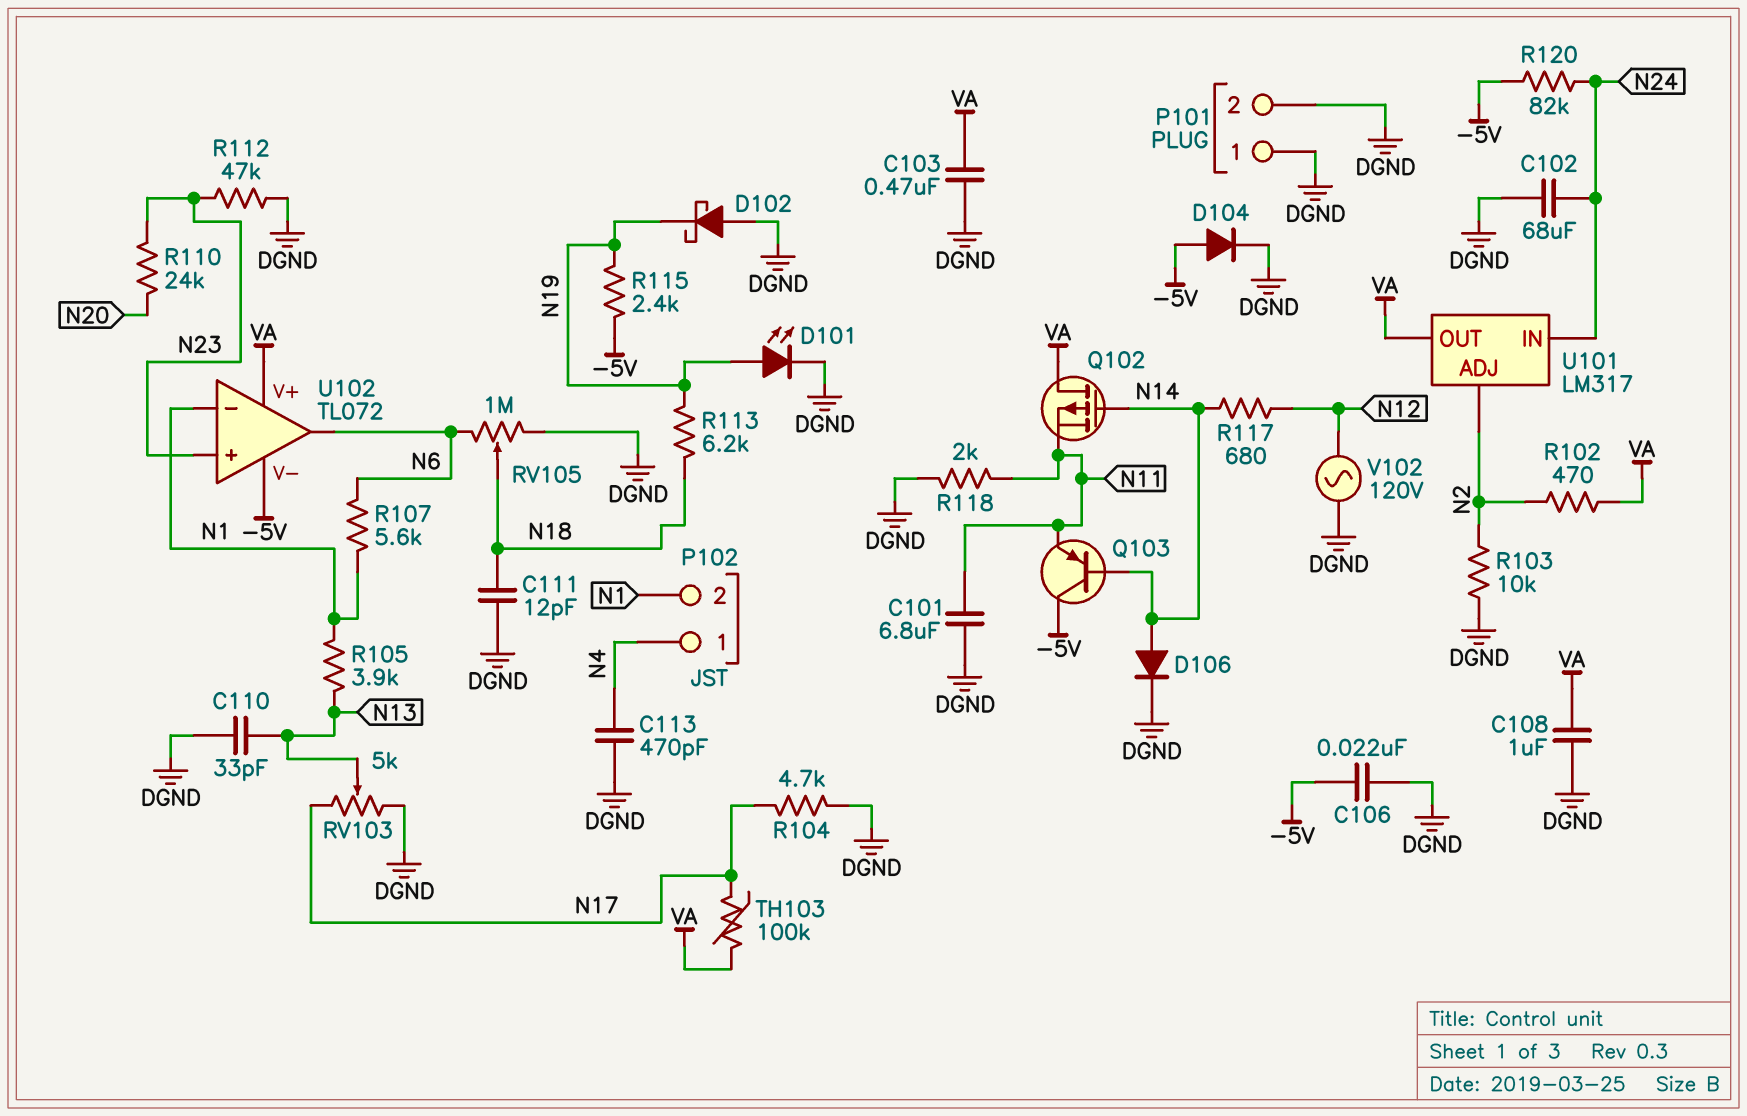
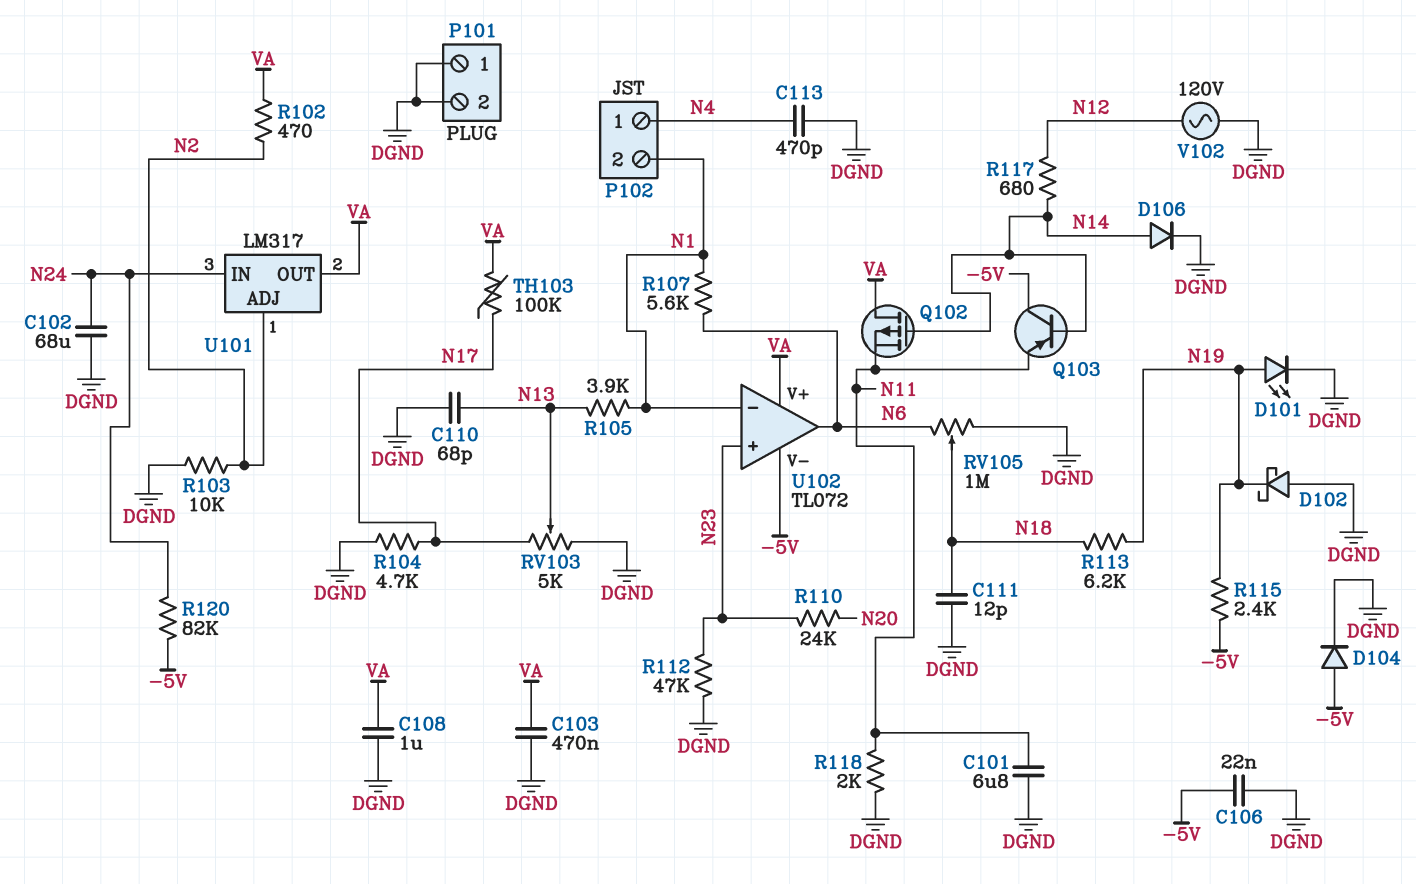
C110: 33pF (DGND, N13) -> 68pF (DGND, N13)

